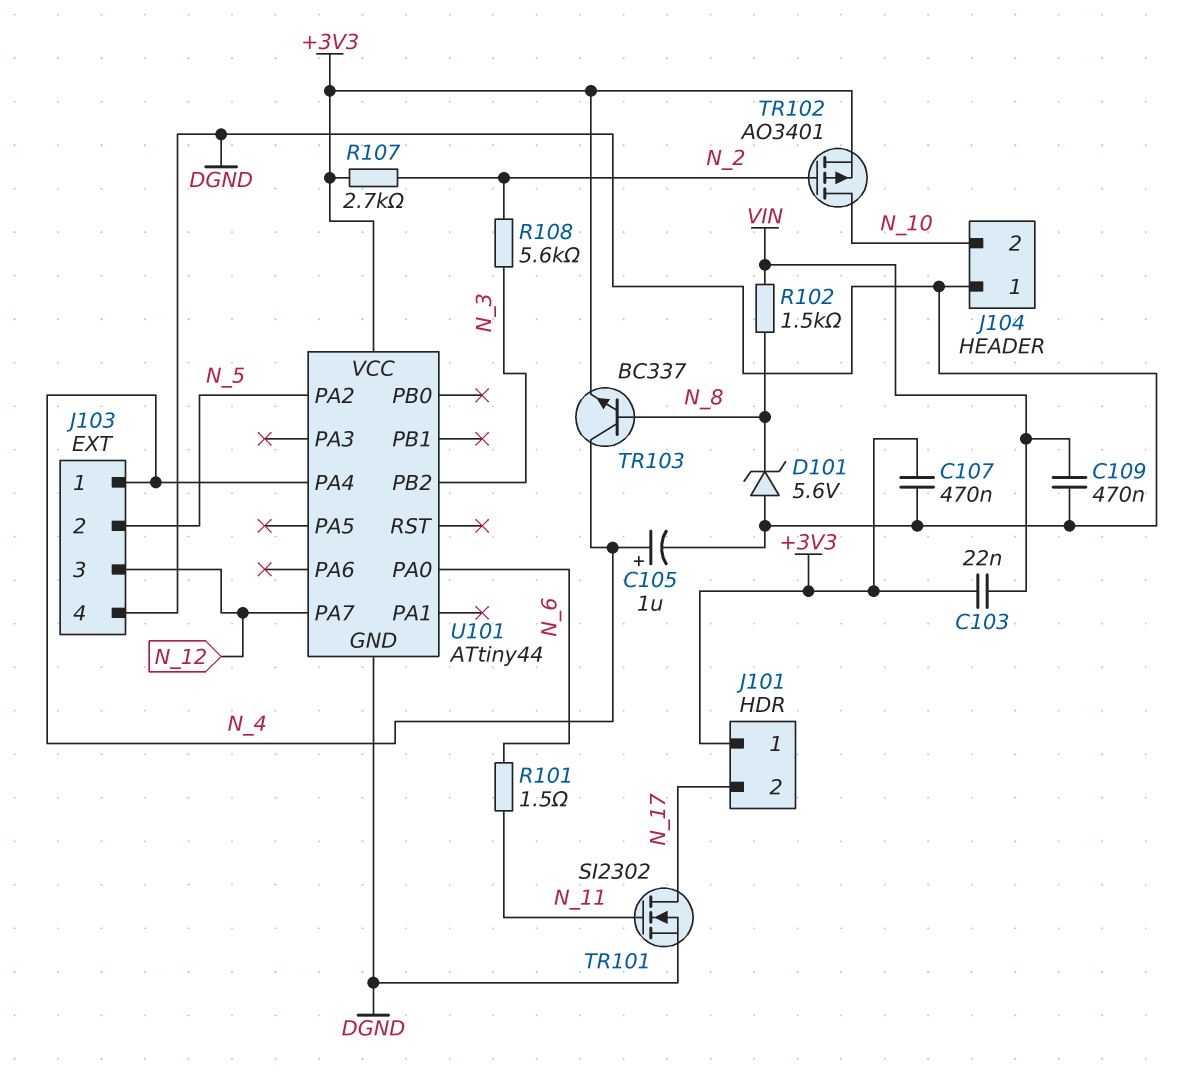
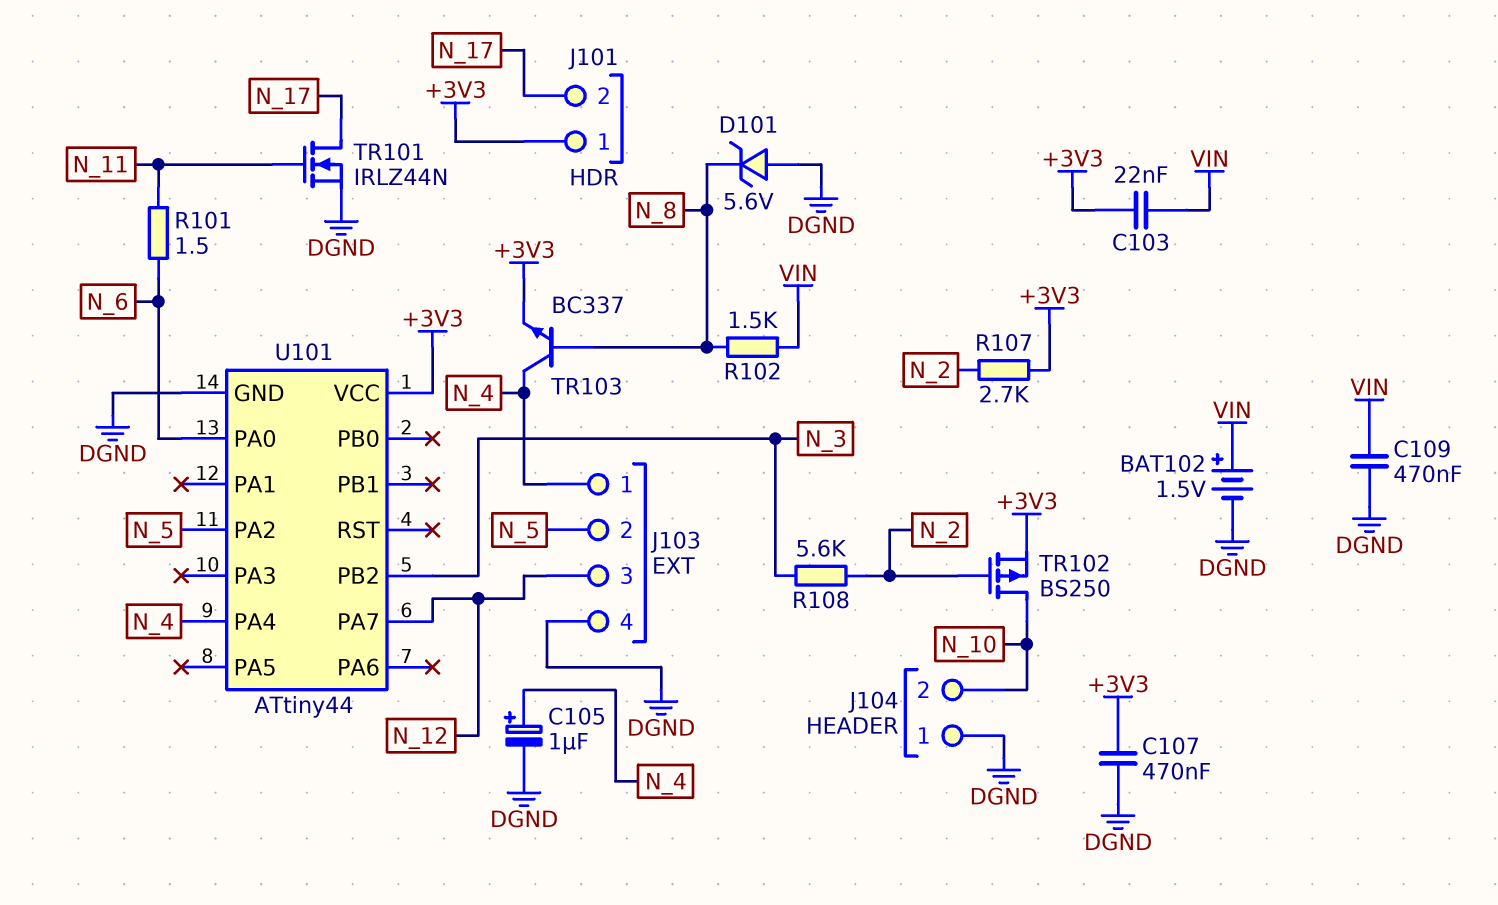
BAT102: none -> 1.5V (plus VIN, minus DGND)
TR101: NMOS SI2302 (G N_11, D N_17, S DGND) -> NMOS IRLZ44N (G N_11, D N_17, S DGND)
TR102: PMOS AO3401 (G N_2, D N_10, S +3V3) -> PMOS BS250 (G N_2, D N_10, S +3V3)

